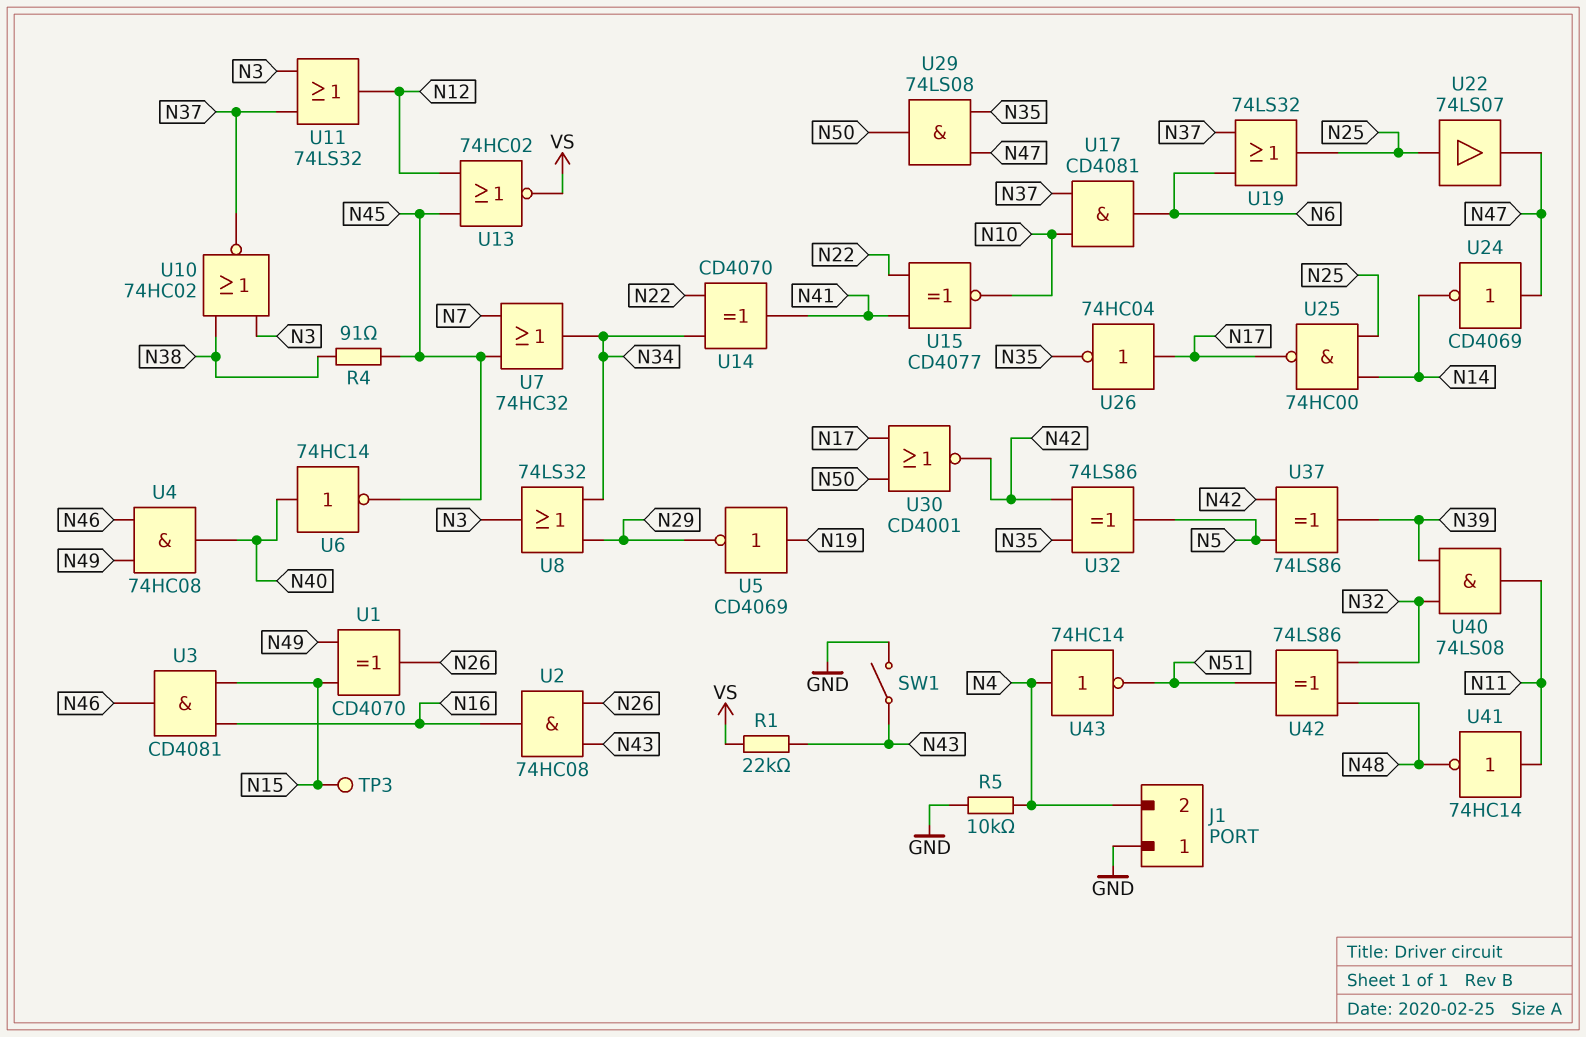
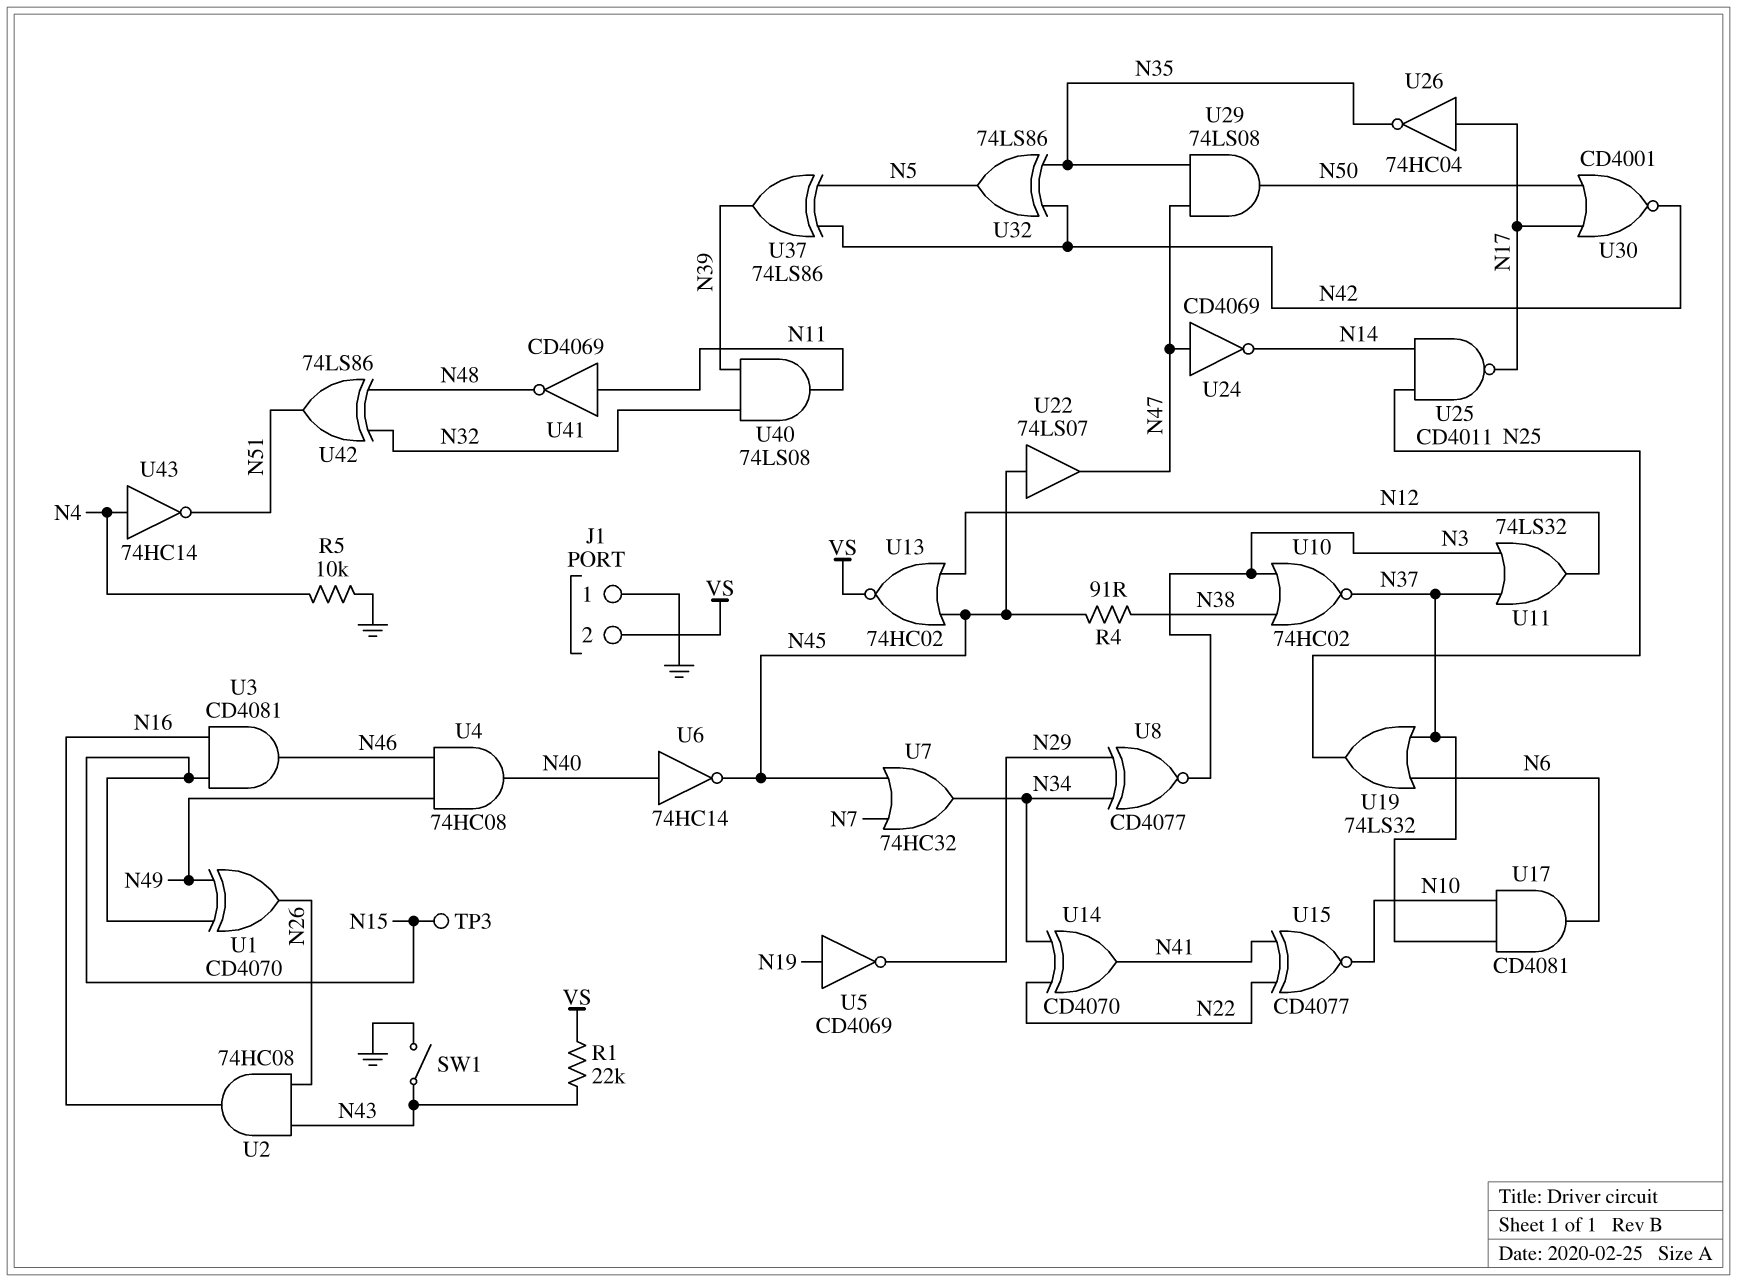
J1 pin 2: N4 -> VS
U8: OR 74LS32 (in N29, in N34, out N3) -> XNOR CD4077 (in N29, in N34, out N3)
U22: buffer 74LS07 (in N25, out N47) -> buffer 74LS07 (in N45, out N47)
U25: NAND 74HC00 (in N14, in N25, out N17) -> NAND CD4011 (in N14, in N25, out N17)
U41: NOT 74HC14 (in N11, out N48) -> NOT CD4069 (in N11, out N48)

